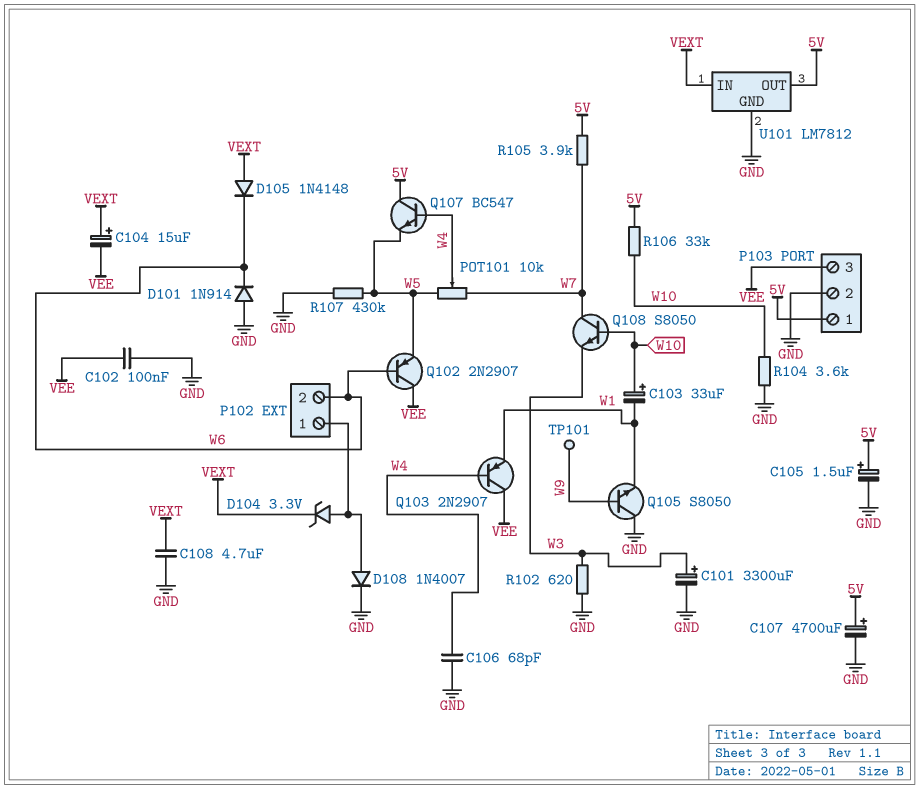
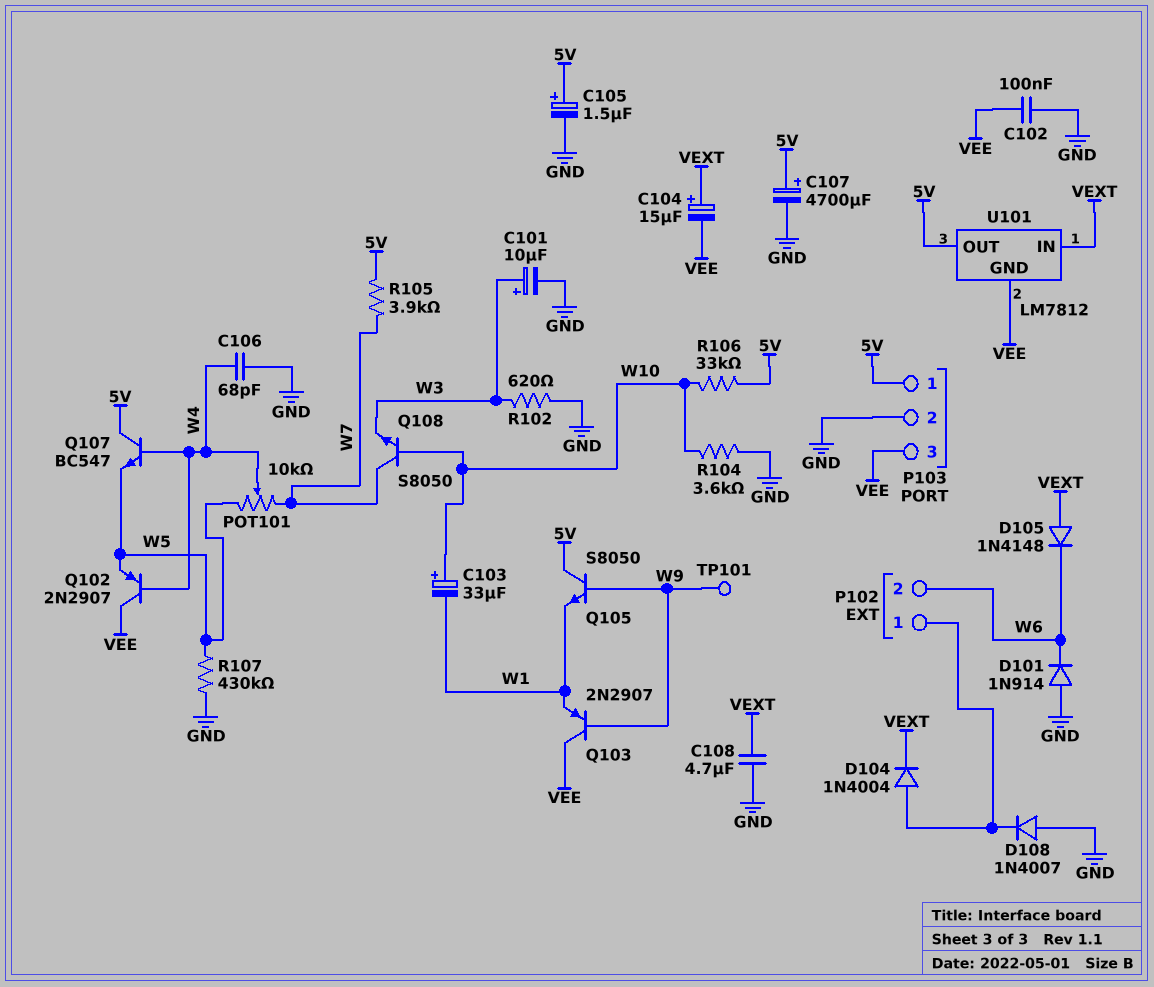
C101: 3300uF (plus W3, minus GND) -> 10uF (plus W3, minus GND)
D104: zener 3.3V (A P102/1, K VEXT) -> diode 1N4004 (A P102/1, K VEXT)
D108: diode 1N4007 (A P102/1, K GND) -> diode 1N4007 (A GND, K P102/1)
Q102: PNP 2N2907 (B W6, C VEE, E W5) -> PNP 2N2907 (B W4, C VEE, E W5)
Q103: PNP 2N2907 (B W4, C VEE, E W1) -> PNP 2N2907 (B W9, C VEE, E W1)
Q105: NPN S8050 (B W9, C GND, E W1) -> NPN S8050 (B W9, C 5V, E W1)
U101 pin GND: GND -> VEE

